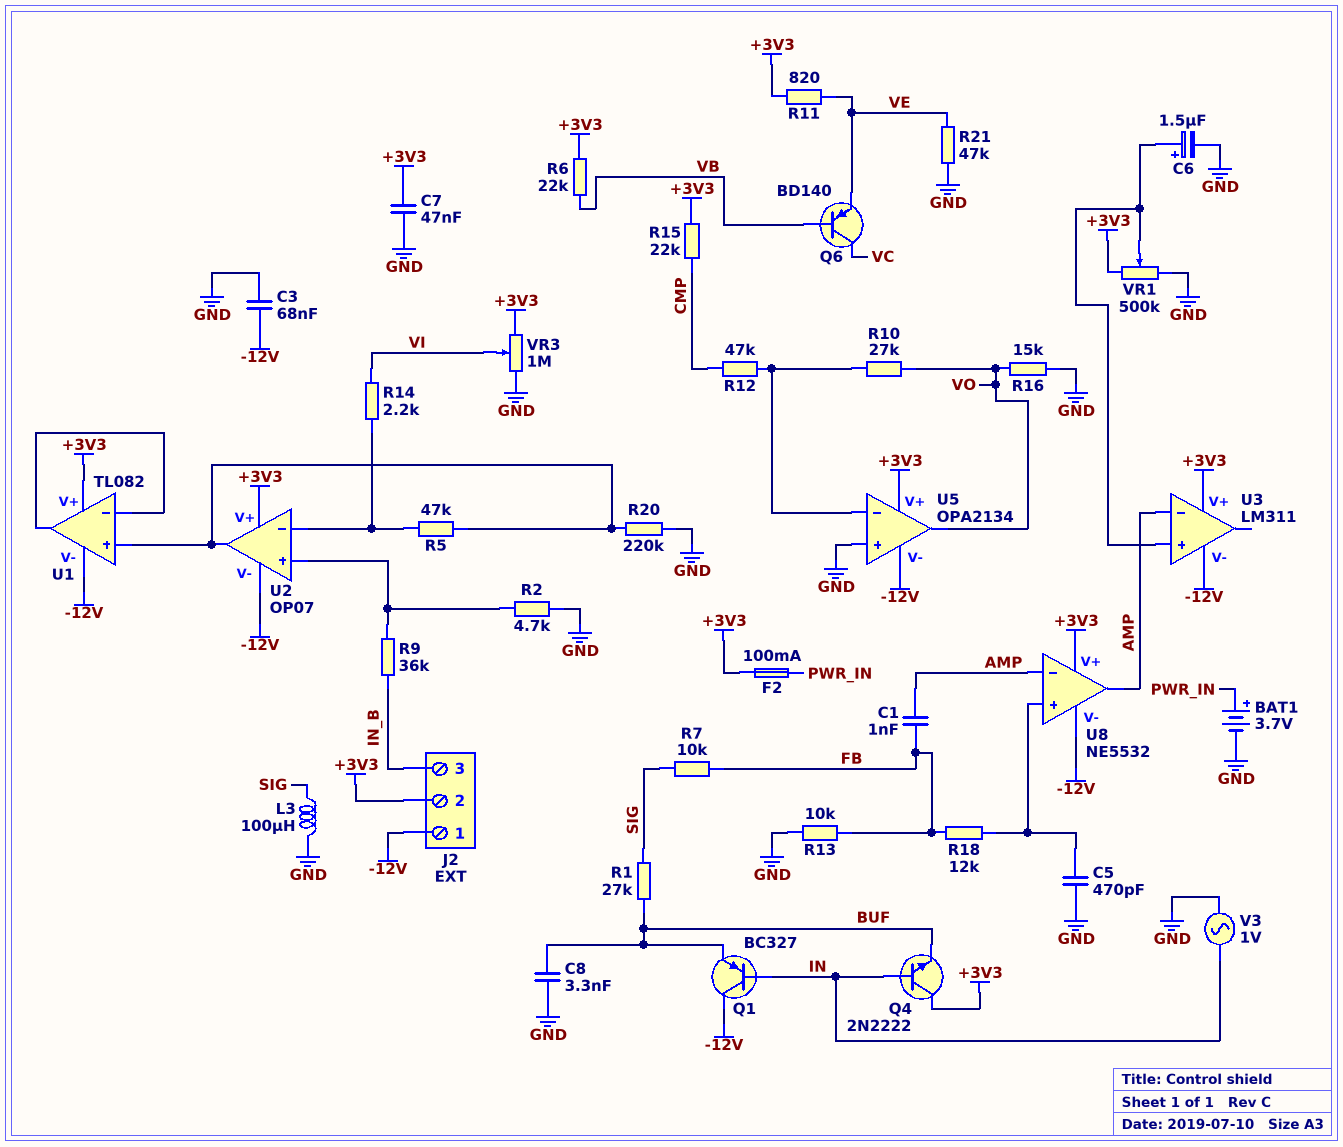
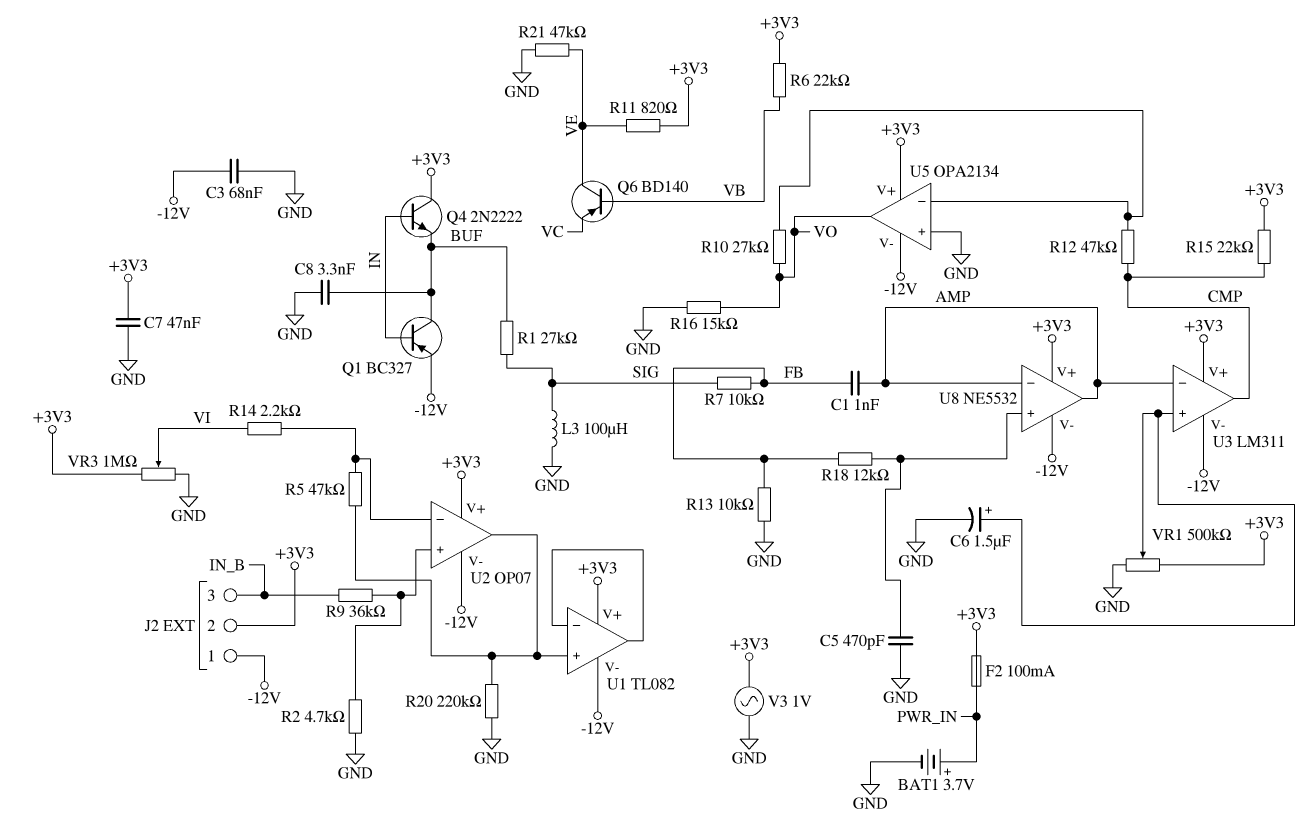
Q1: PNP BC327 (B IN, C -12V, E BUF) -> PNP BC327 (B IN, C BUF, E -12V)
Q6: PNP BD140 (B VB, C VC, E VE) -> PNP BD140 (B VB, C VE, E VC)
U3 pin out: none -> CMP
V3: AC 1V (GND, IN) -> AC 1V (+3V3, GND)

